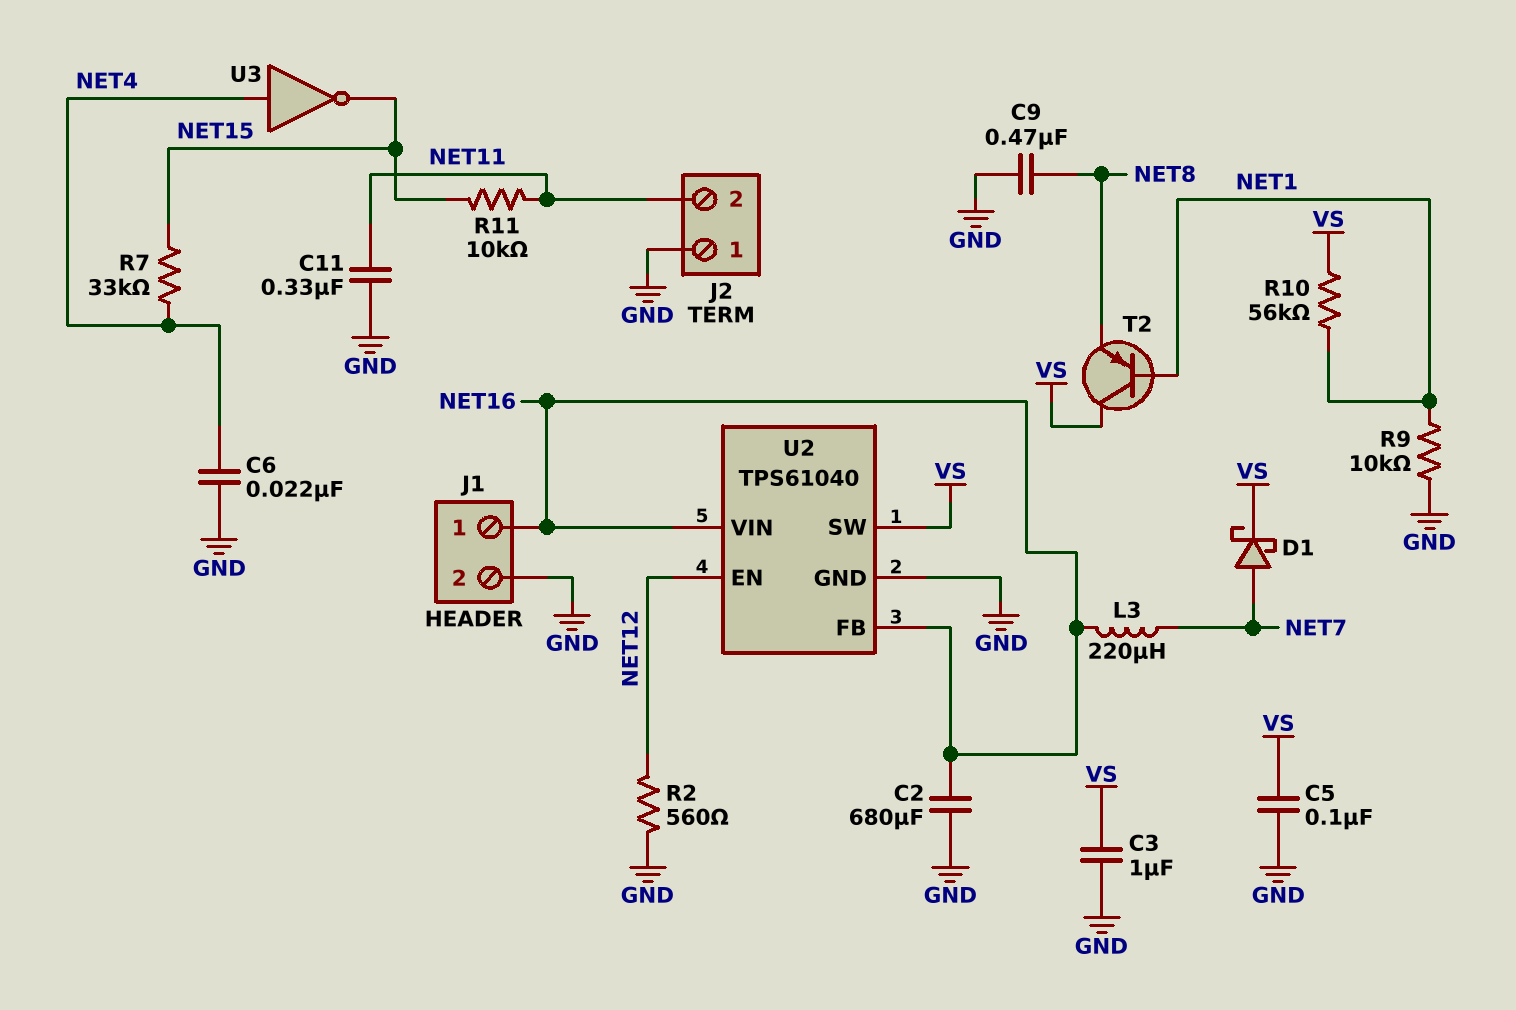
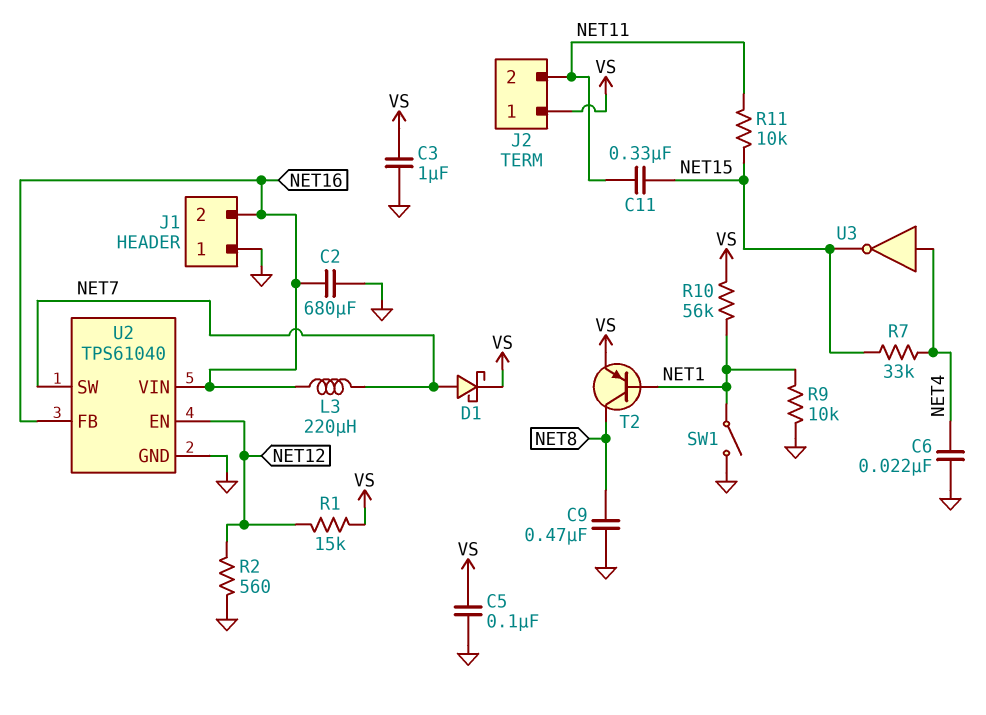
C11: 330nF (GND, NET11) -> 330nF (NET11, NET15)
J1 pin 1: NET16 -> GND
J1 pin 2: GND -> NET16
J2 pin 1: GND -> VS
R1: none -> 15k (NET12, VS)
SW1: none -> switch (GND, NET1)
T2: PNP (B NET1, C VS, E NET8) -> PNP (B NET1, C NET8, E VS)
U2 pin SW: VS -> NET7

